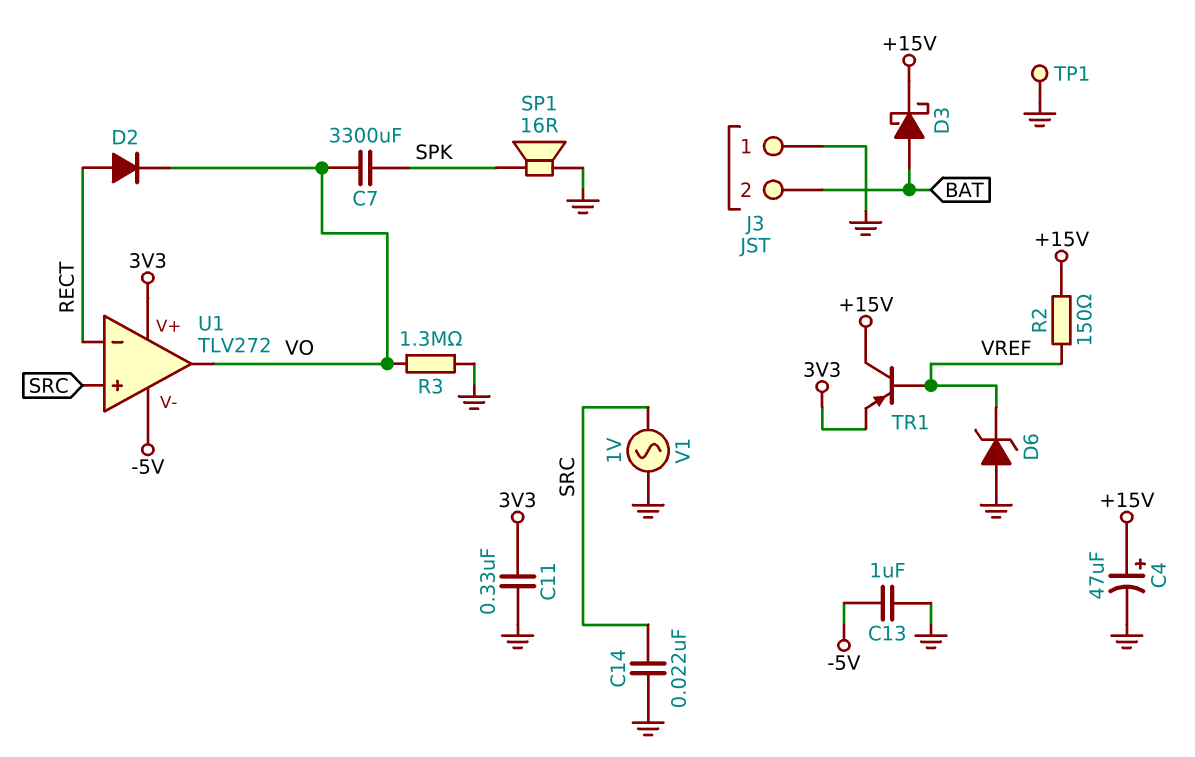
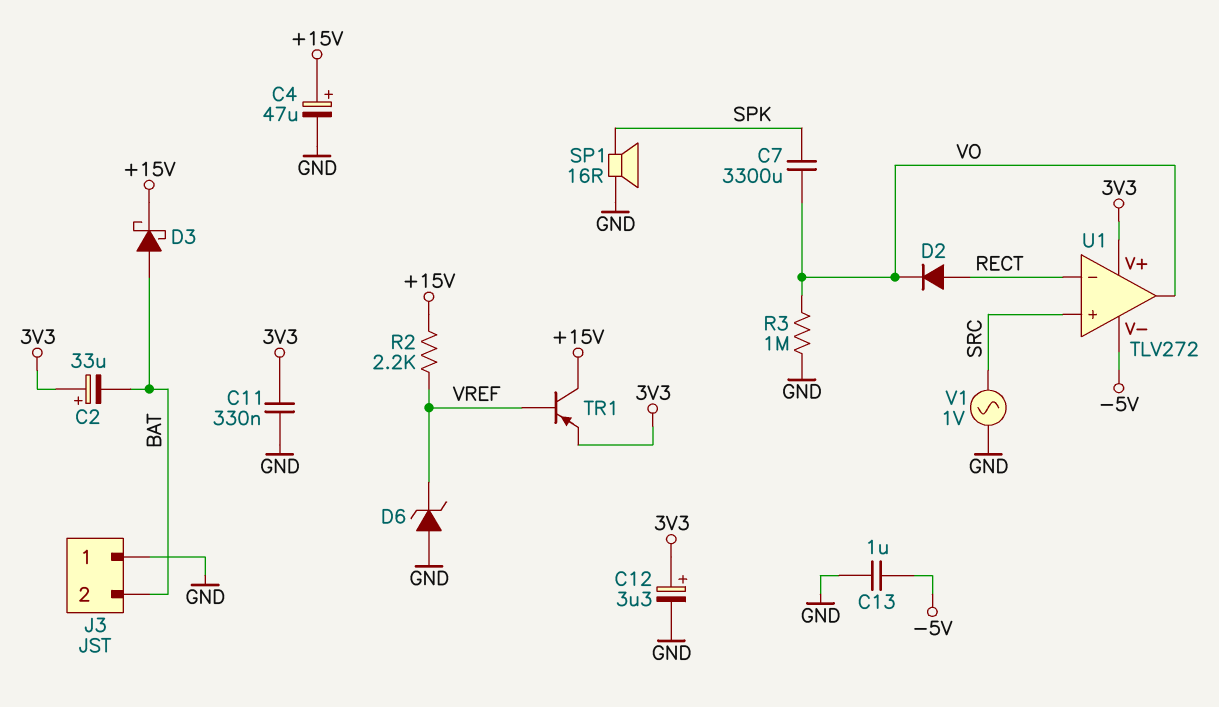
C2: none -> 33uF (plus 3V3, minus BAT)
C12: none -> 3.3uF (plus 3V3, minus GND)
C14: 22nF (GND, SRC) -> none
R2: 150 (+15V, VREF) -> 2.2k (+15V, VREF)
R3: 1.3M (GND, VO) -> 1M (GND, VO)
TP1: test point (GND) -> none

